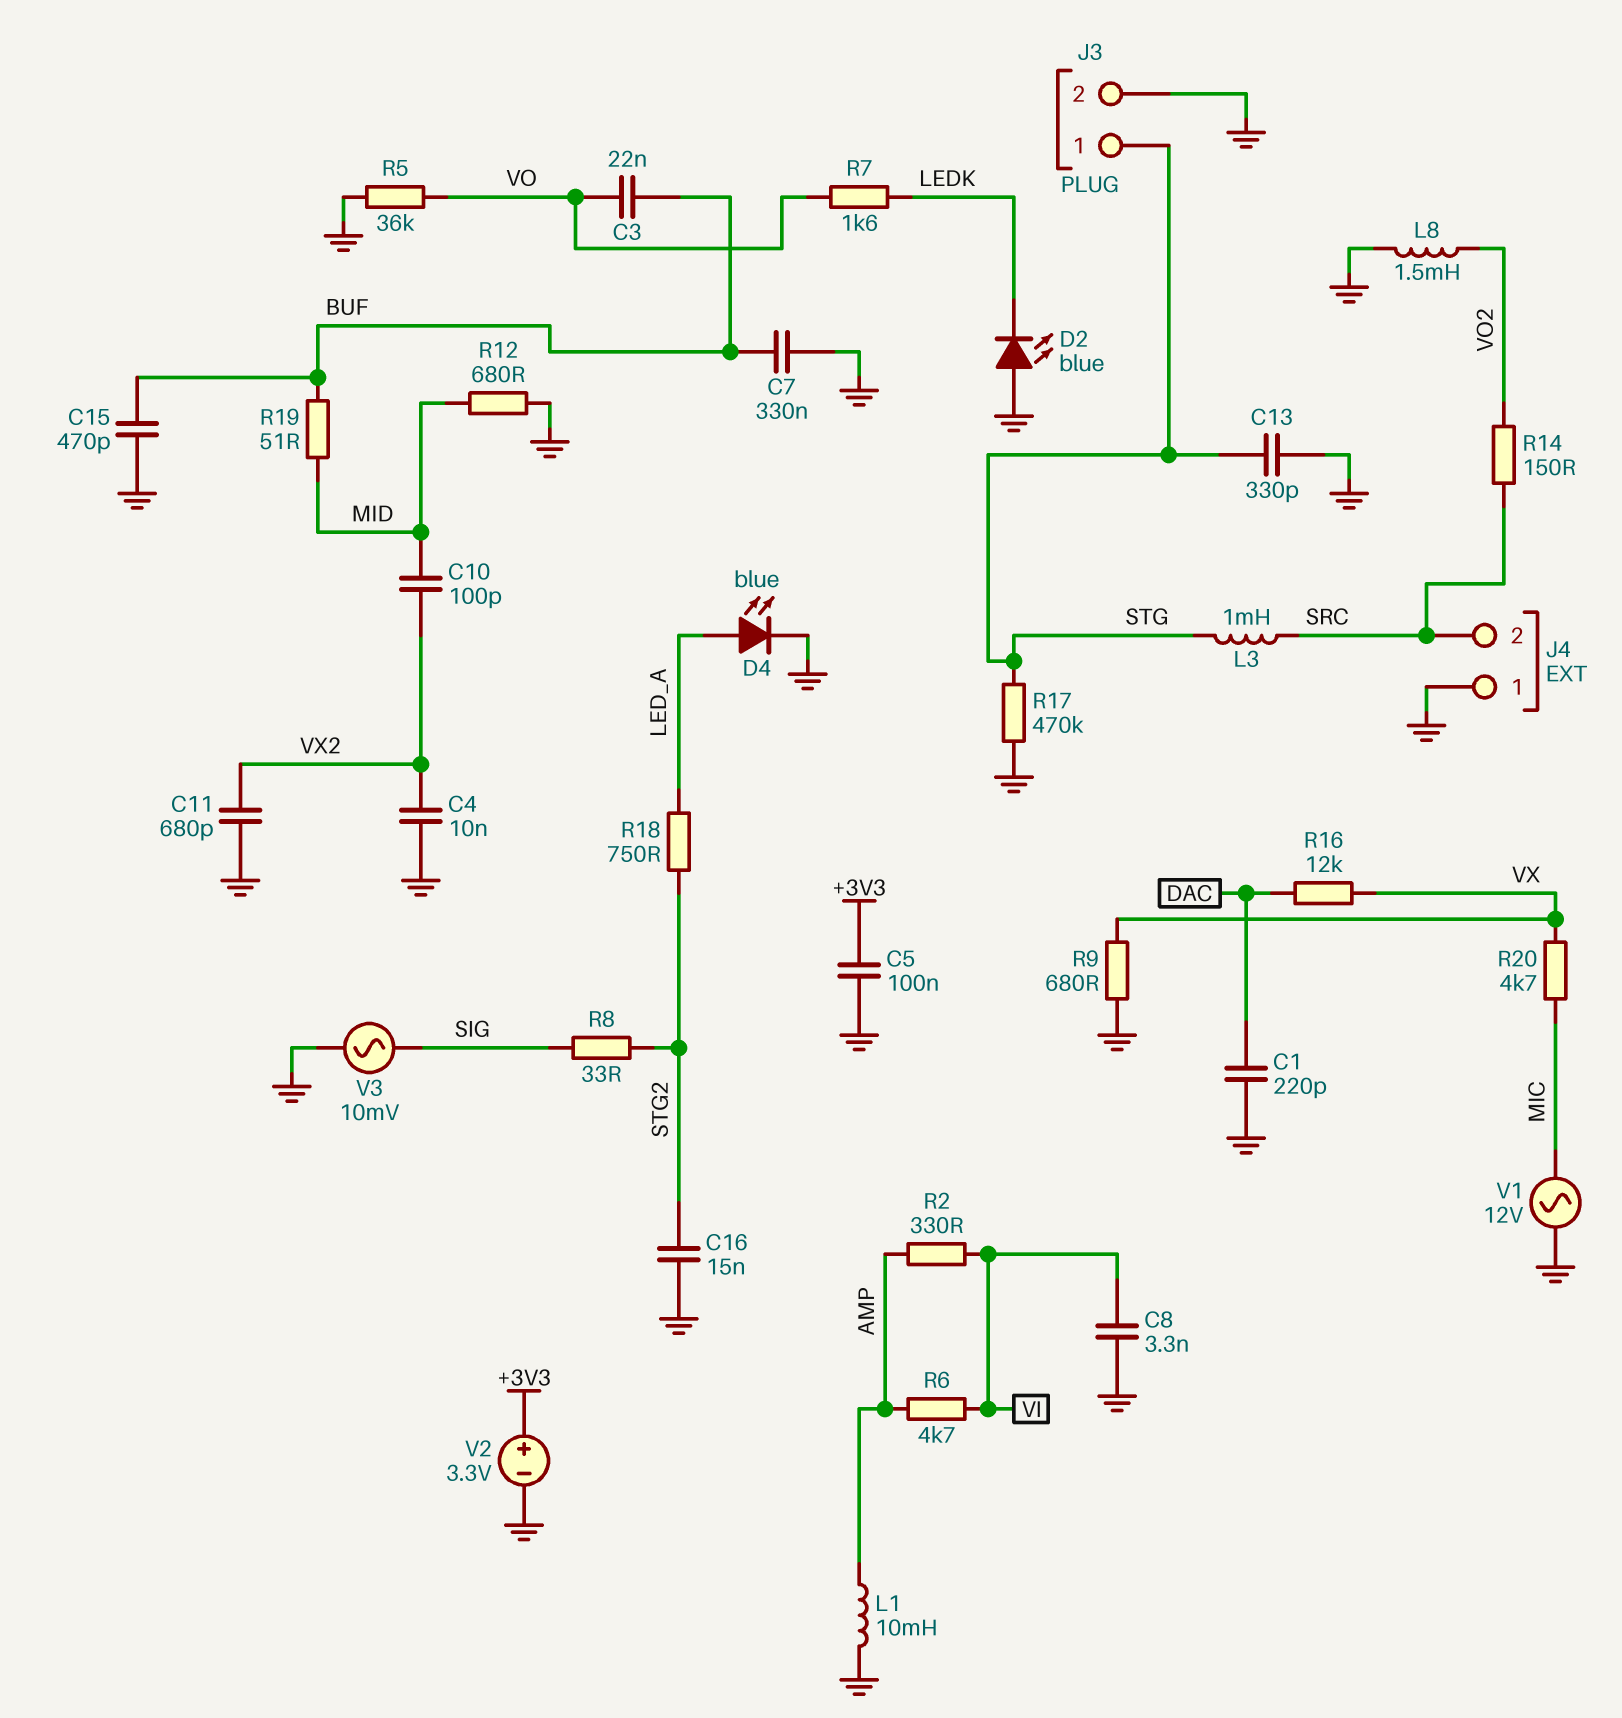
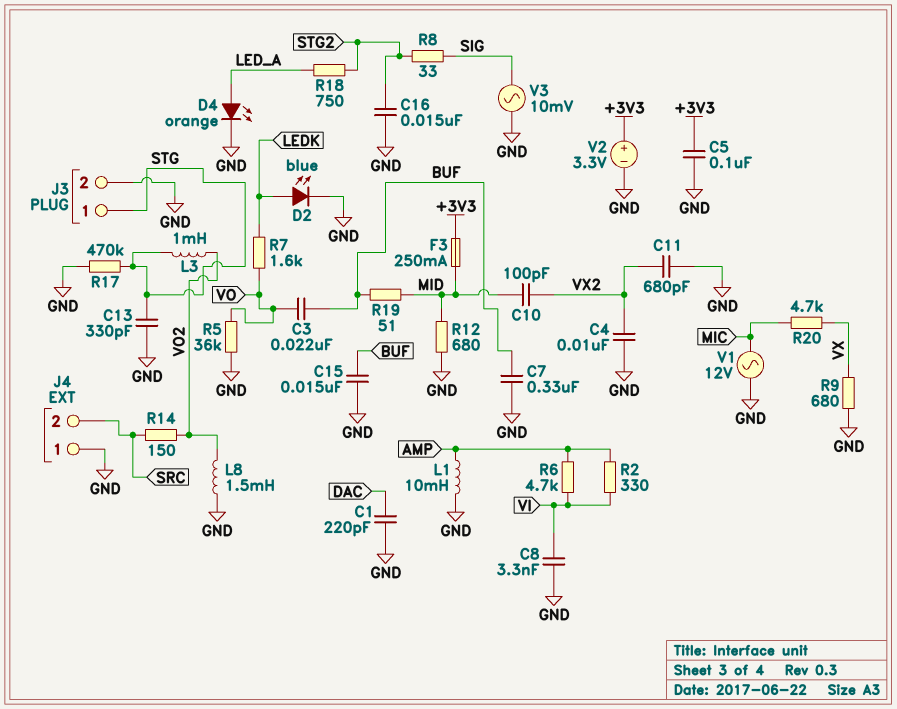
C15: 470pF (BUF, GND) -> 15nF (BUF, GND)
D2: LED blue (A GND, K LEDK) -> LED blue (A LEDK, K GND)
D4: LED blue (A LED_A, K GND) -> LED orange (A LED_A, K GND)
F3: none -> 250mA (+3V3, MID)
L3: 1mH (SRC, STG) -> 1mH (STG, VO2)
R16: 12k (DAC, VX) -> none

